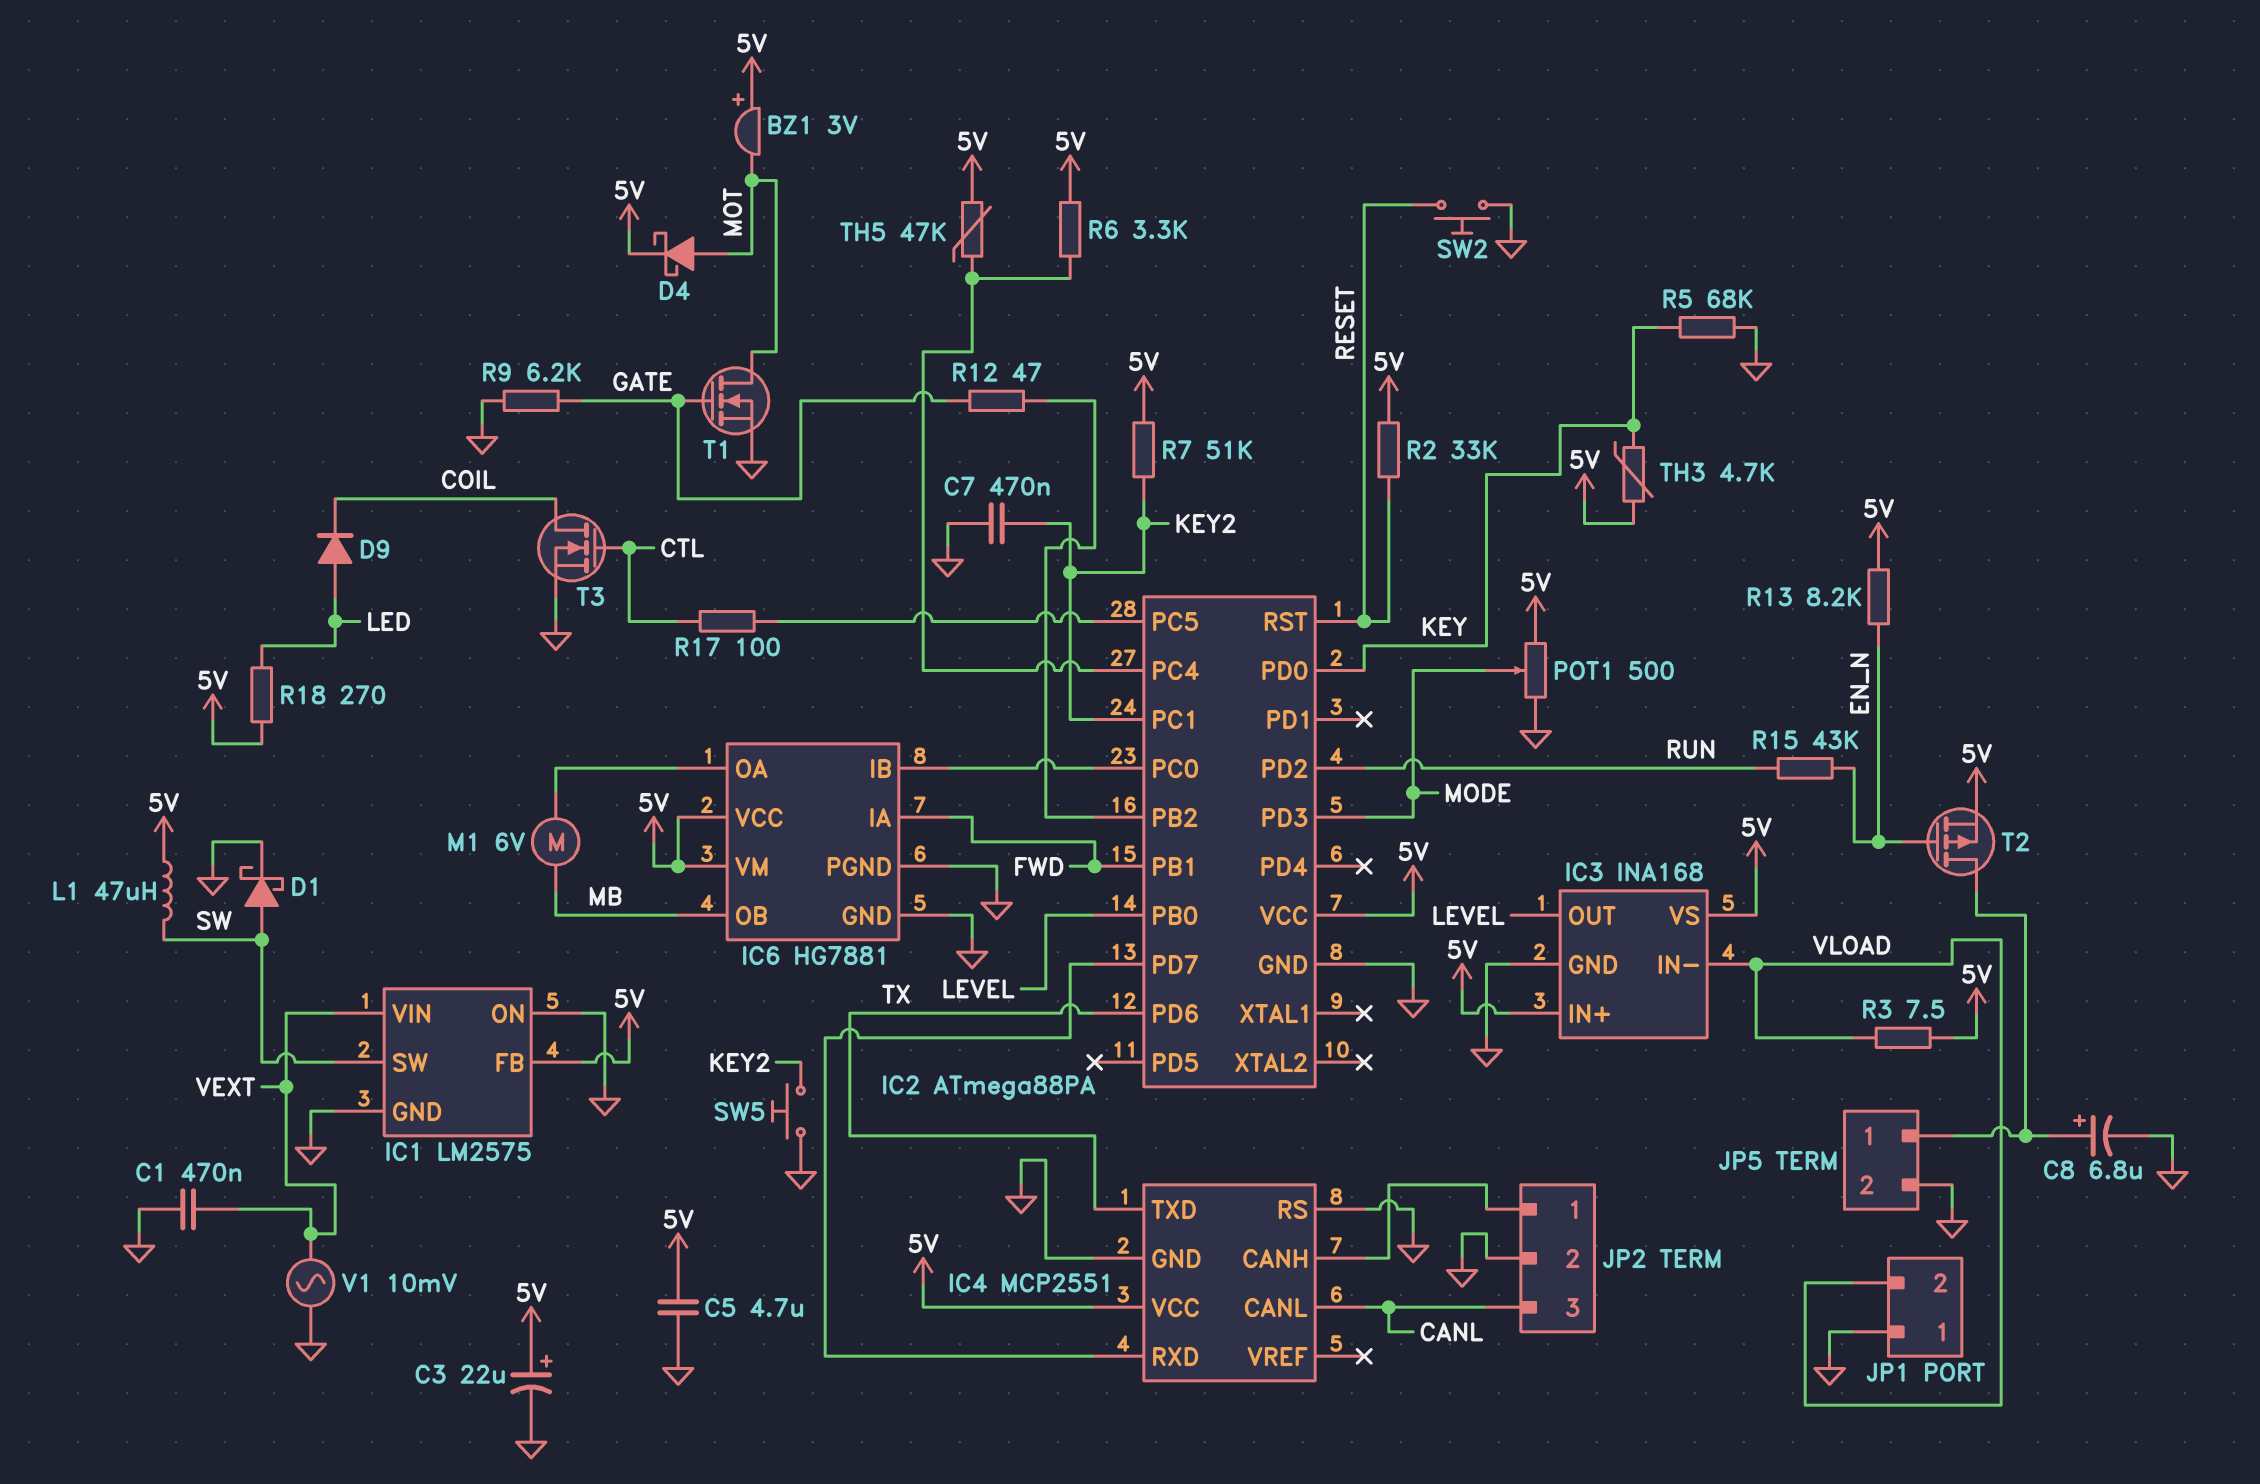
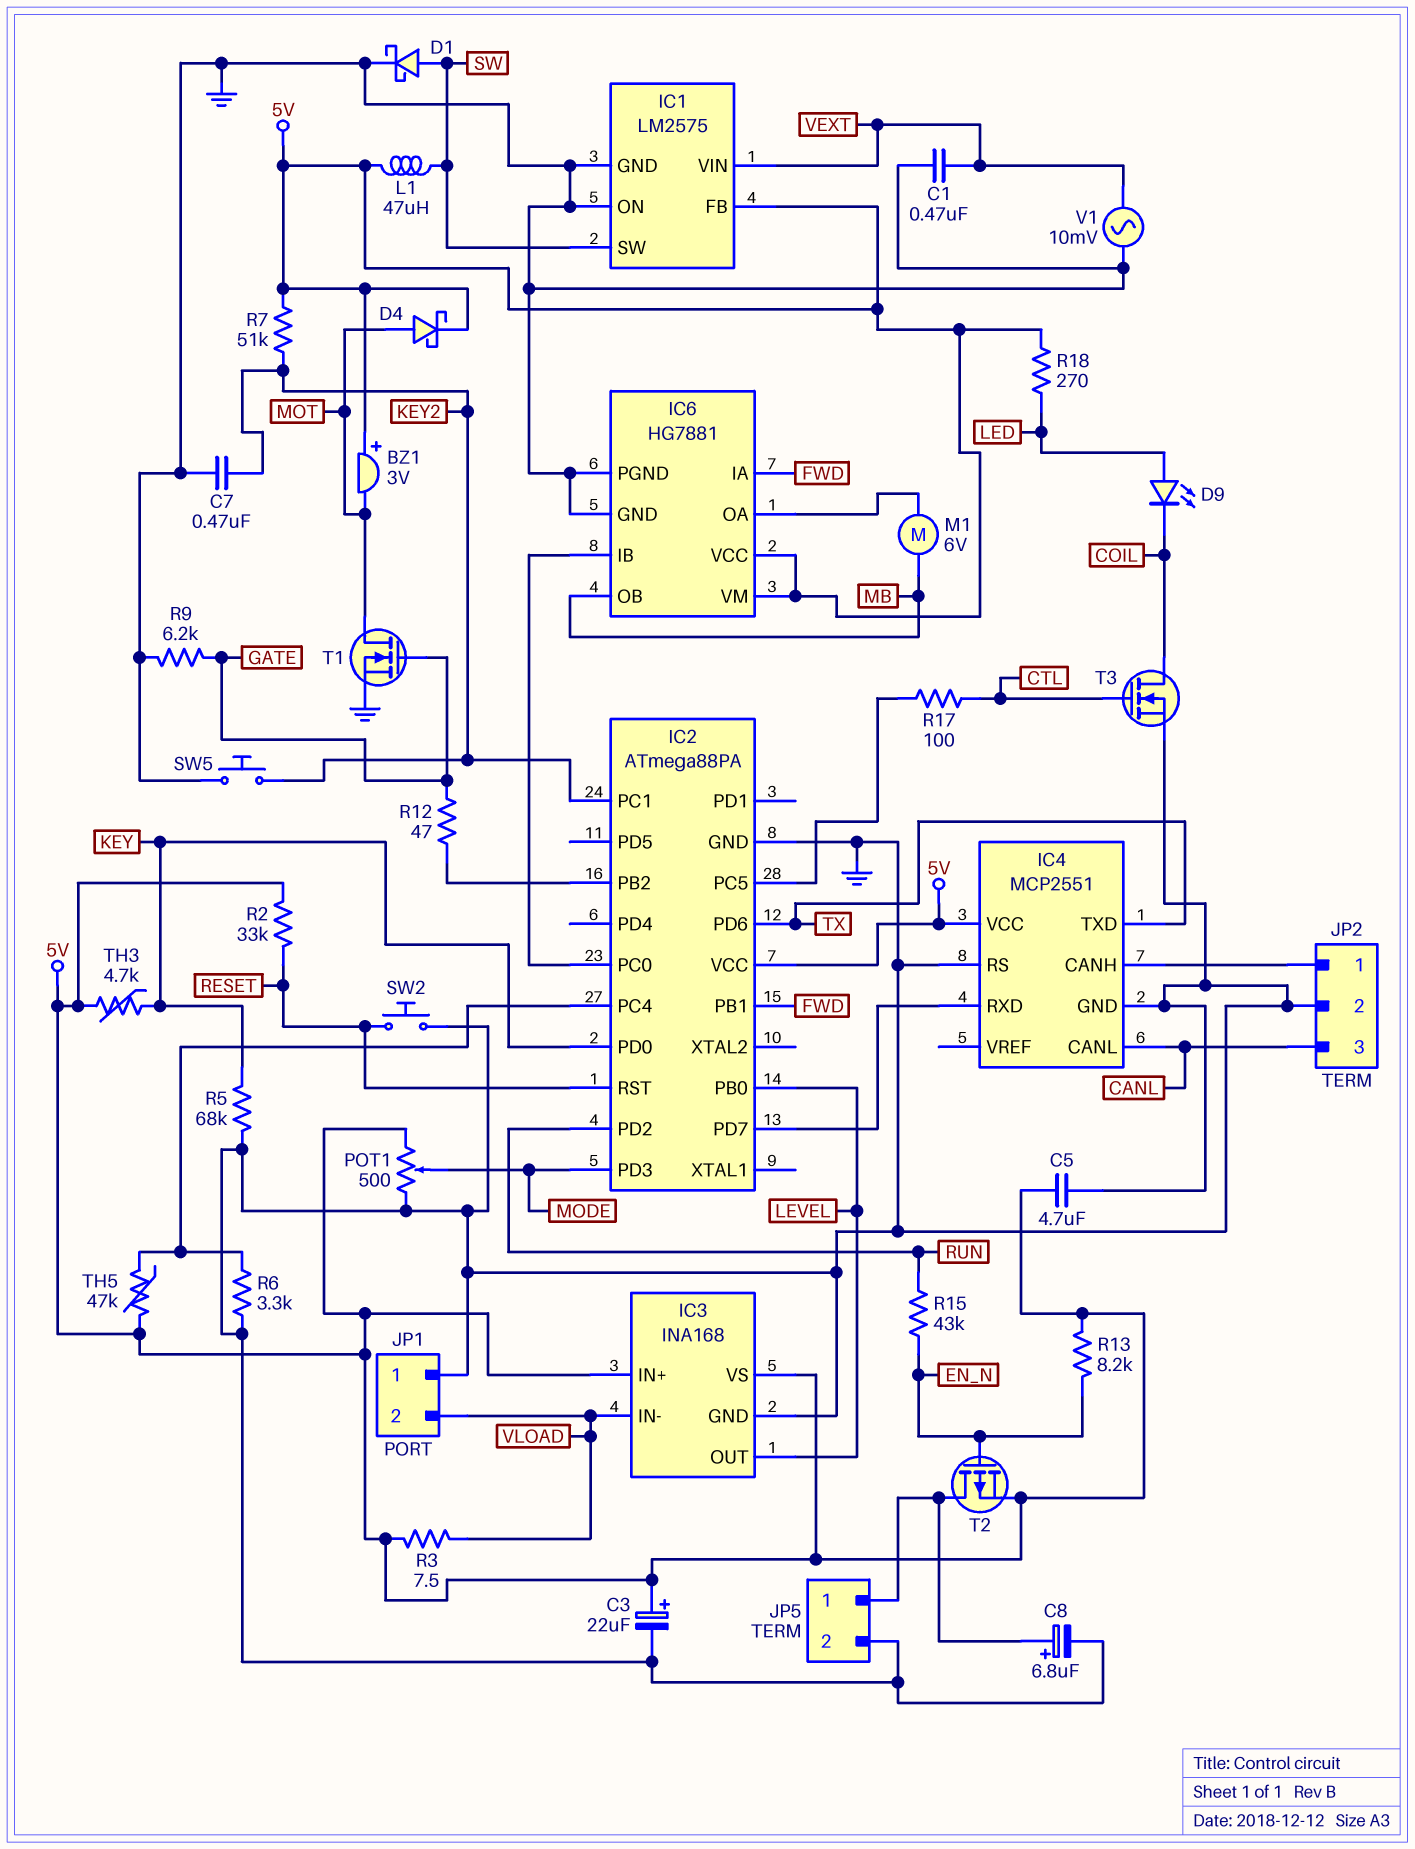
D9: diode (A LED, K COIL) -> LED (A LED, K COIL)
R6: 3.3k (5V, IC2/PC4) -> 3.3k (GND, IC2/PC4)

